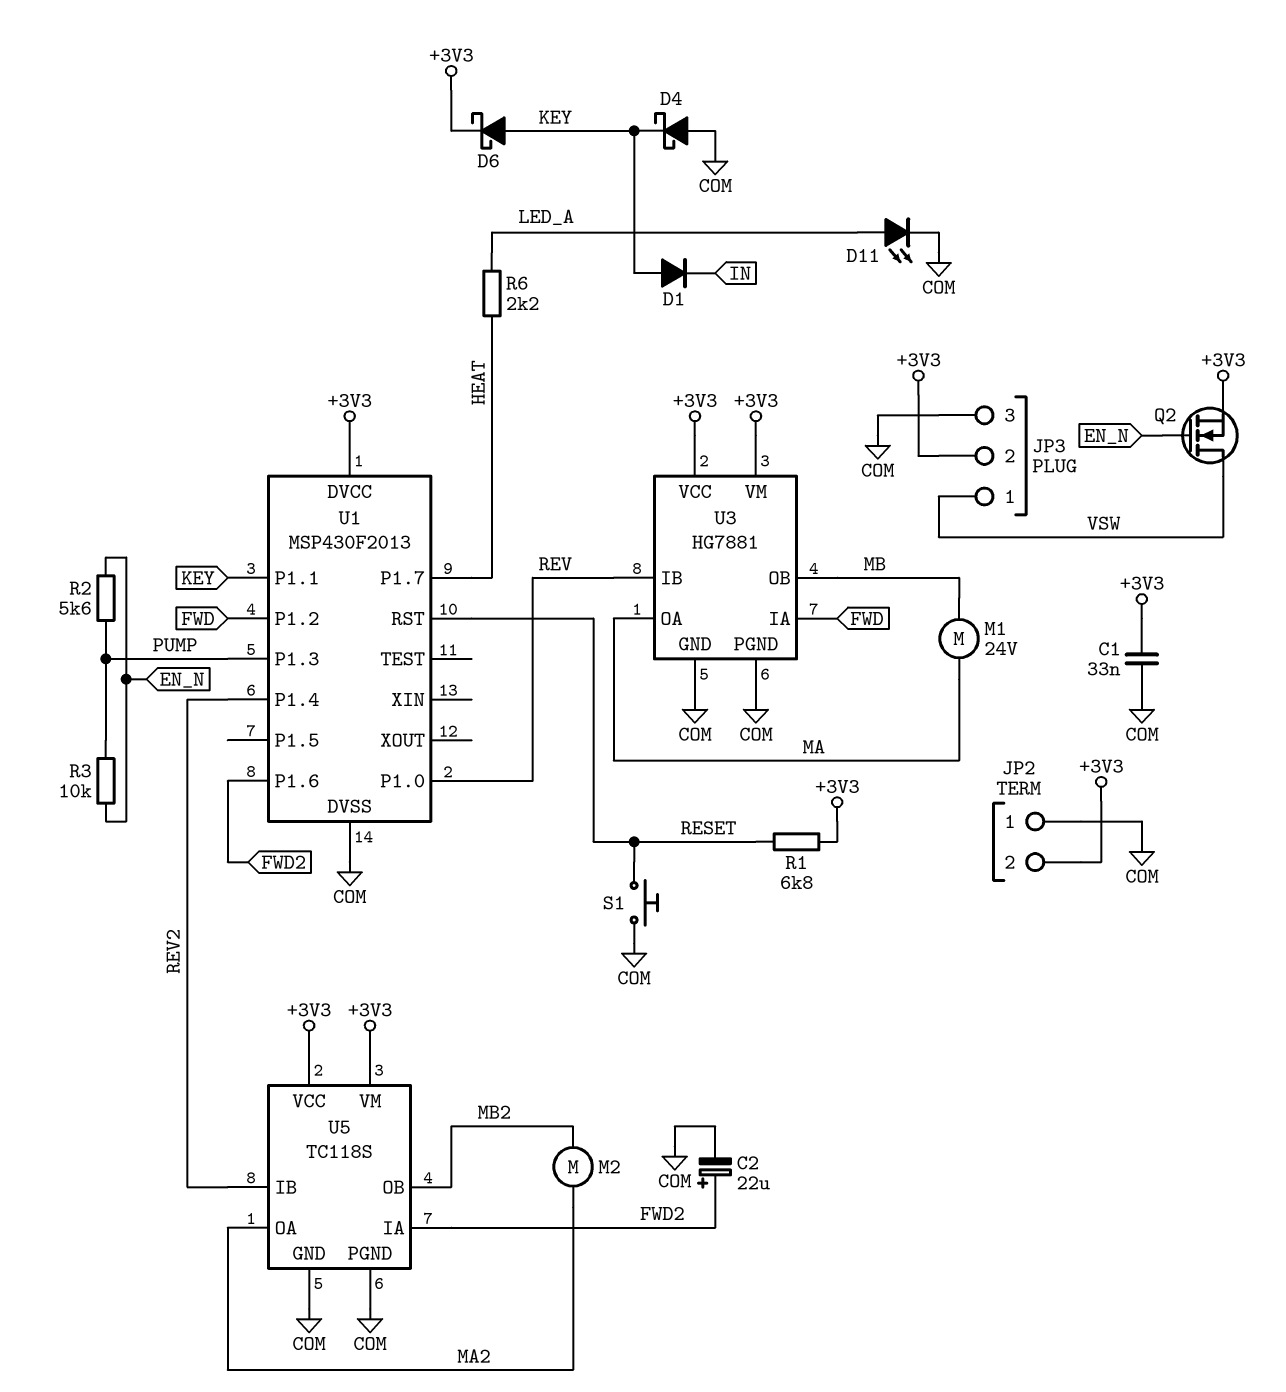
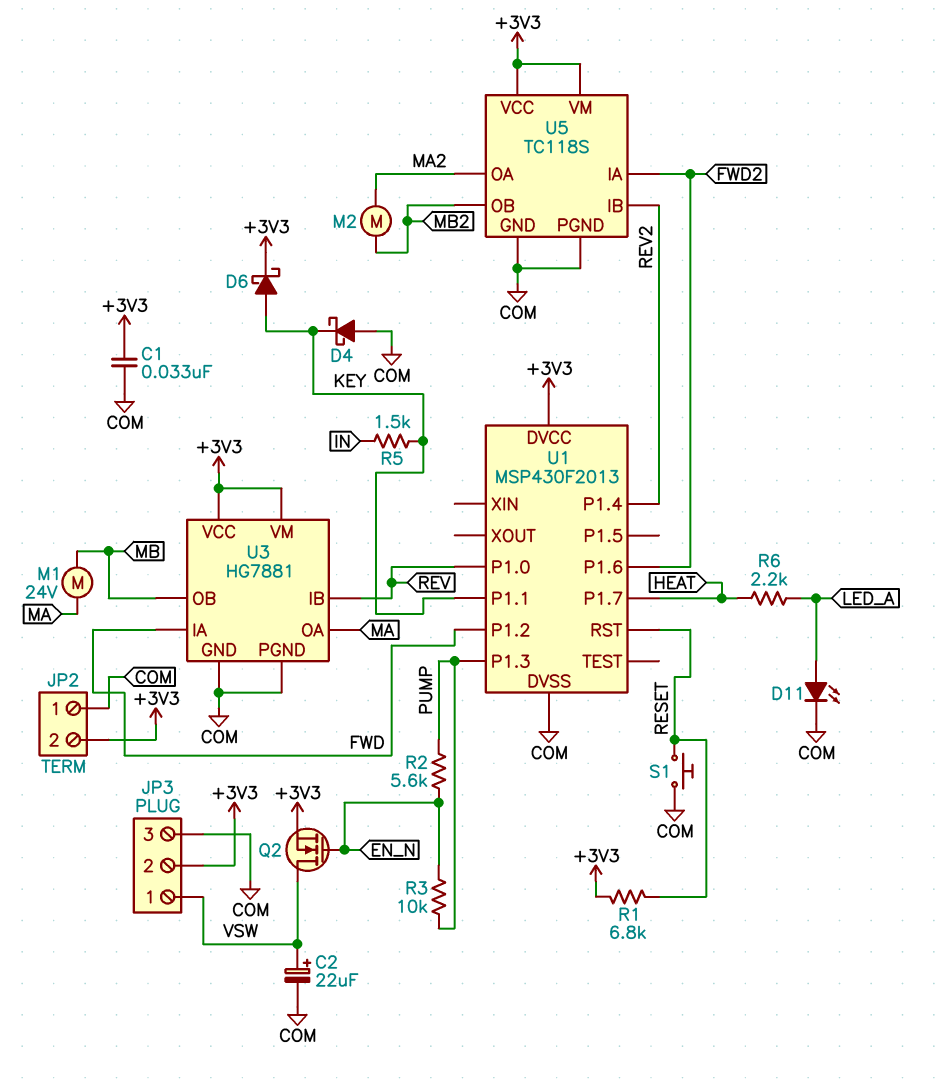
C2: 22uF (plus FWD2, minus COM) -> 22uF (plus VSW, minus COM)
D1: diode (A KEY, K IN) -> none
R5: none -> 1.5k (IN, KEY)

